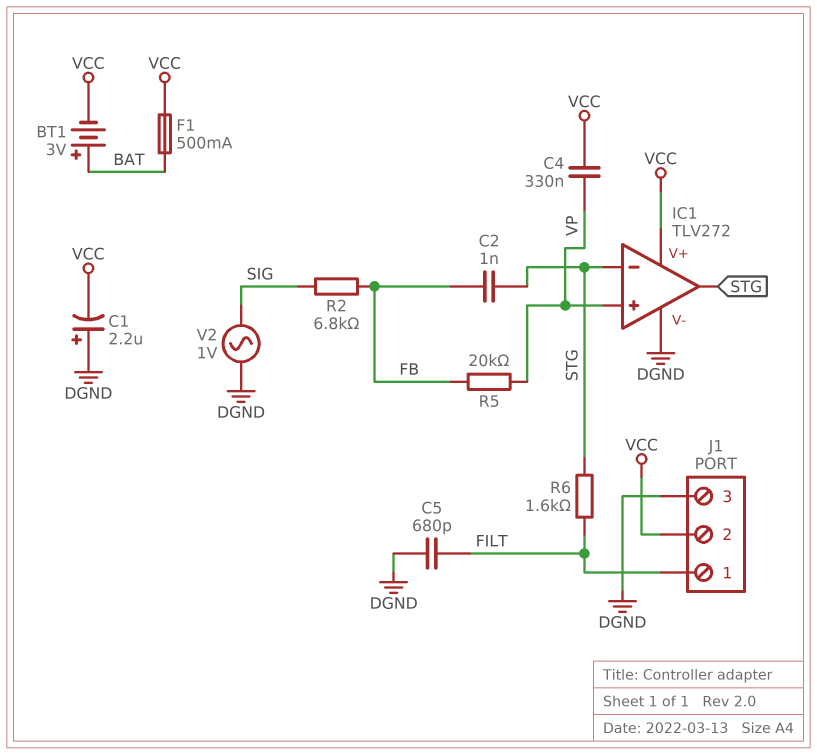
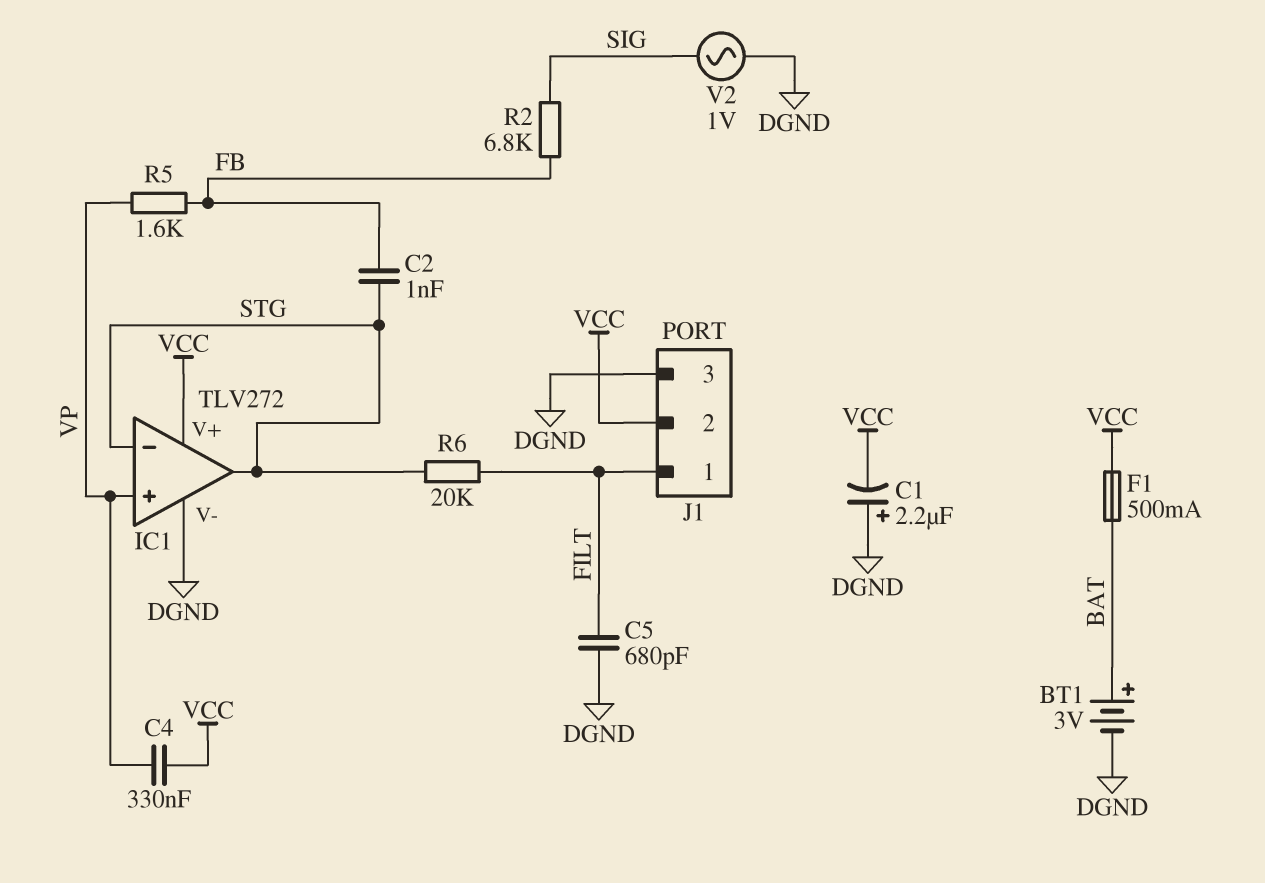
BT1: 3V (plus BAT, minus VCC) -> 3V (plus BAT, minus DGND)
R5: 20k (FB, VP) -> 1.6k (FB, VP)
R6: 1.6k (FILT, STG) -> 20k (FILT, STG)

